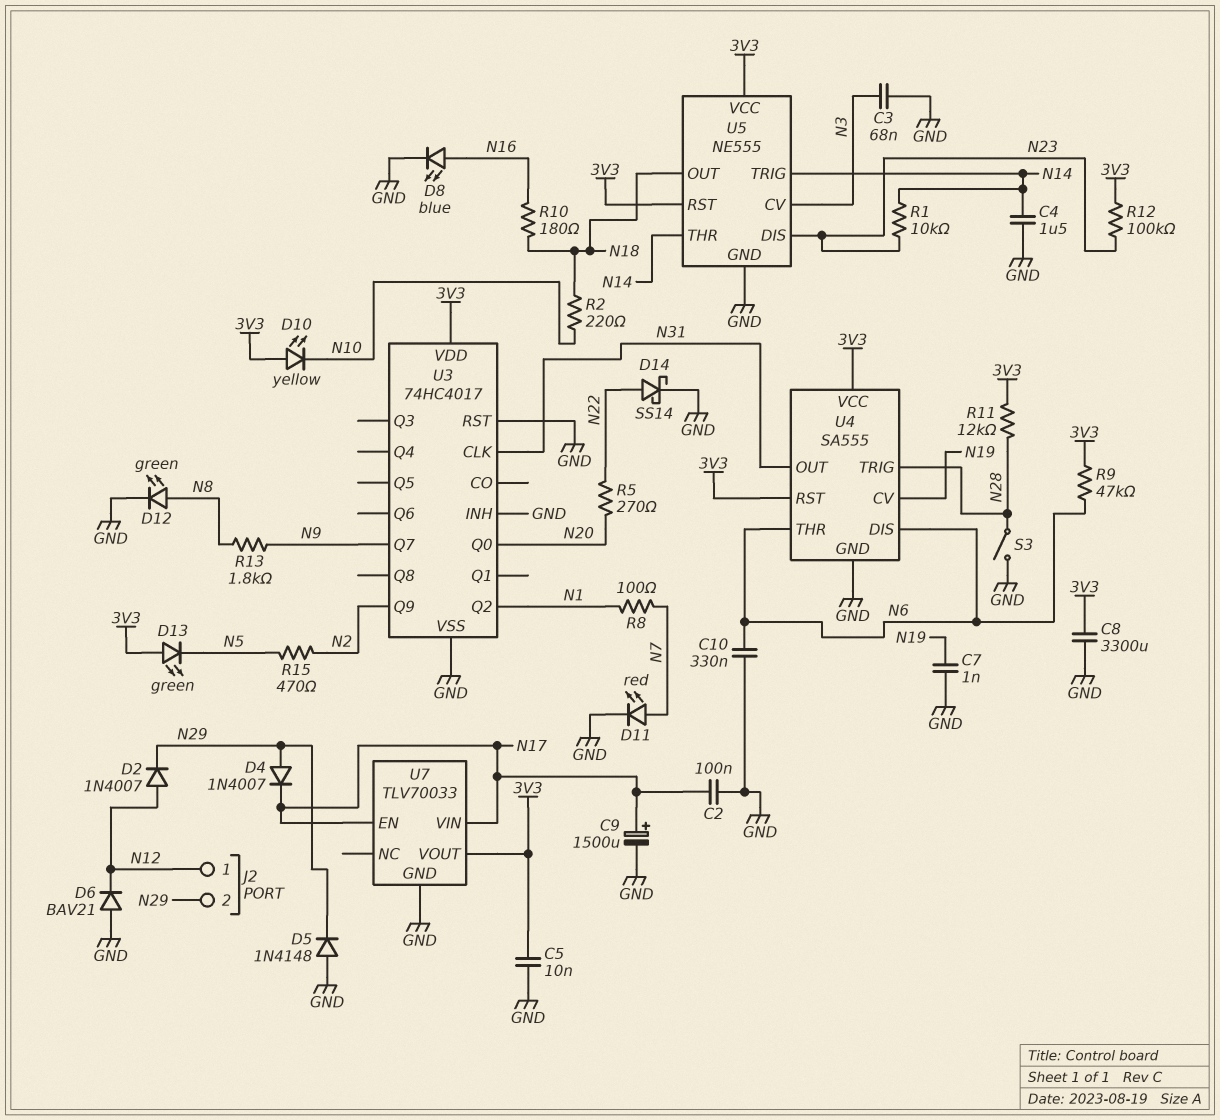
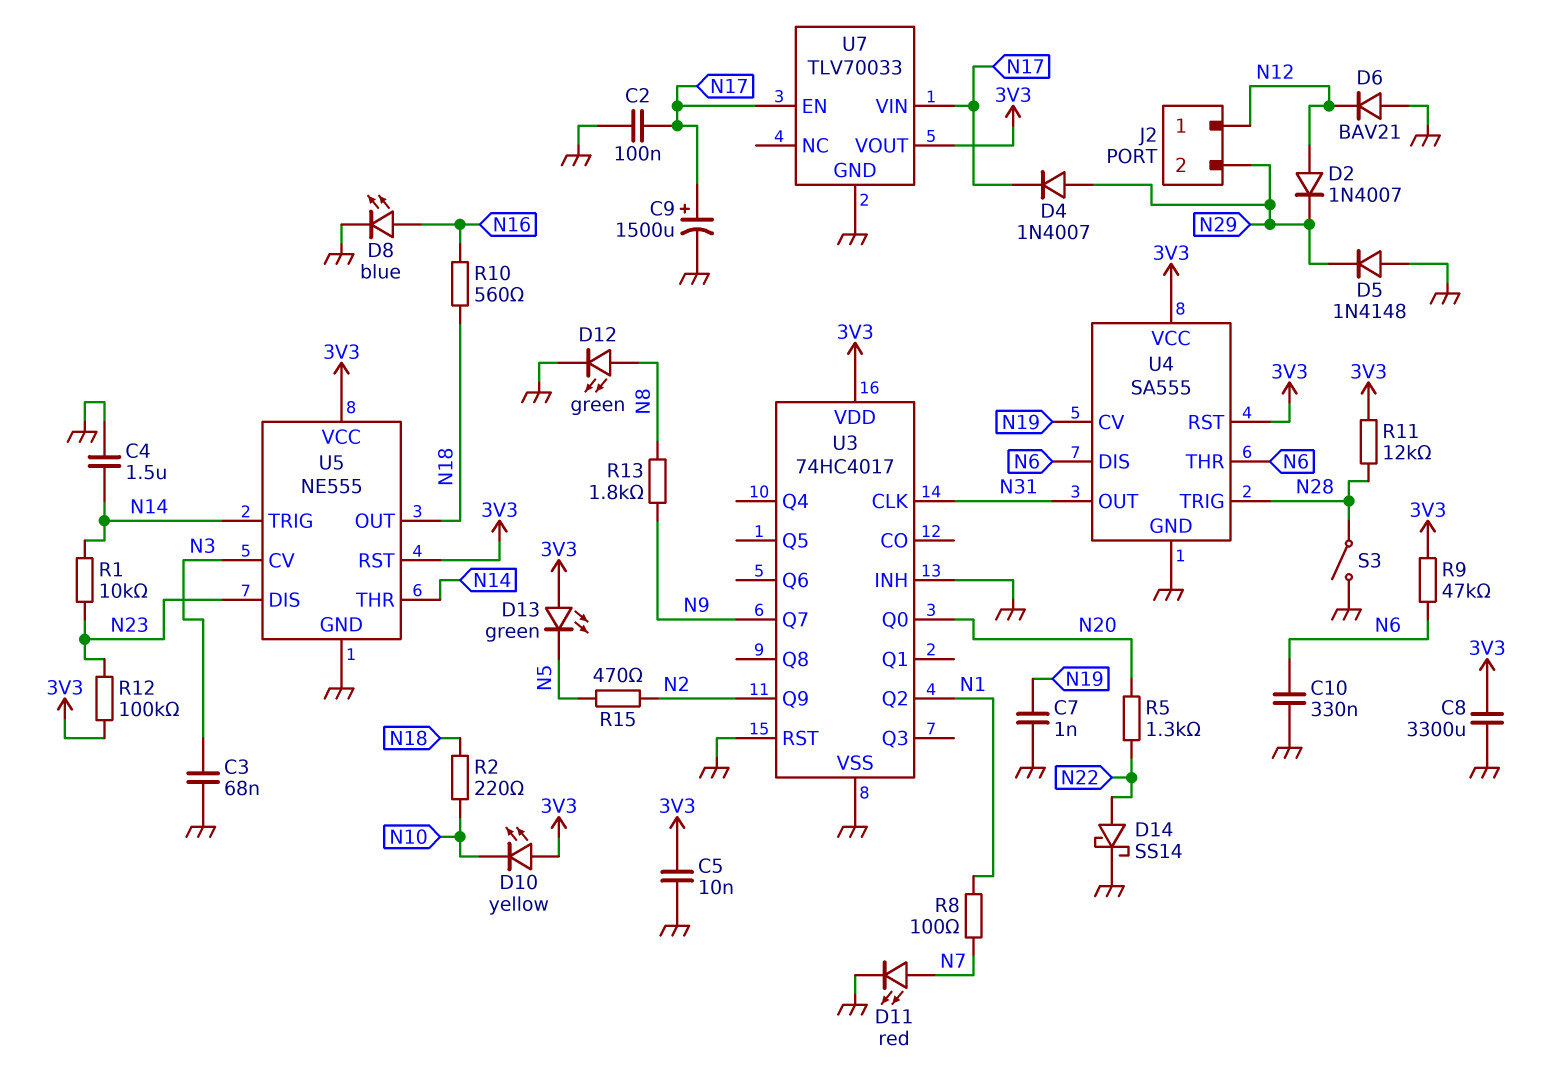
R5: 270 (N20, N22) -> 1.3k (N20, N22)
R10: 180 (N16, N18) -> 560 (N16, N18)

